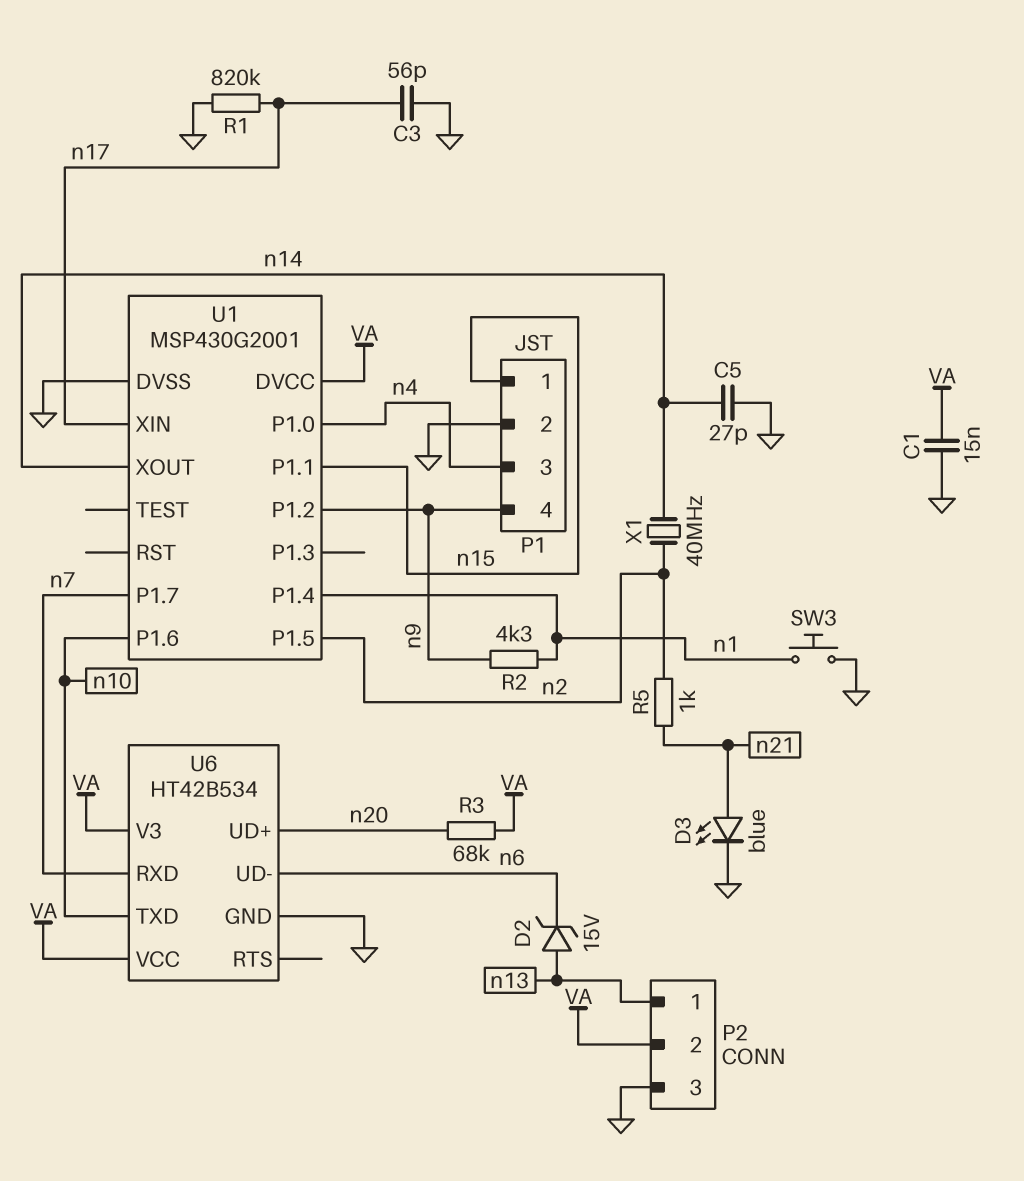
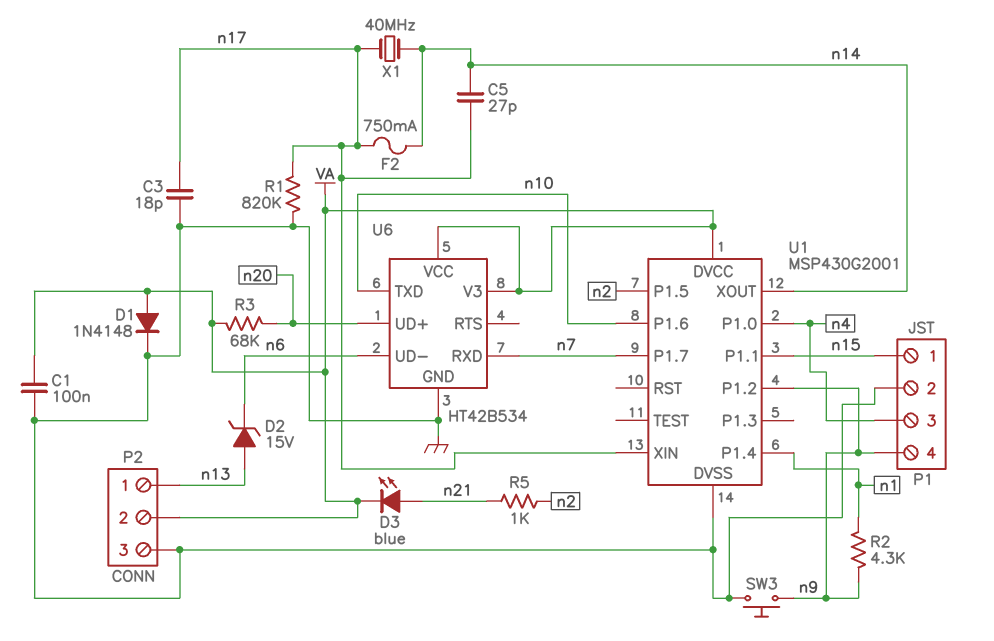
C1: 15nF (GND, VA) -> 100nF (GND, VA)
C3: 56pF (GND, n17) -> 18pF (GND, n17)
C5: 27pF (GND, n14) -> 27pF (n14, n17)
D1: none -> diode 1N4148 (A VA, K GND)
D3: LED blue (A n21, K GND) -> LED blue (A n21, K VA)
F2: none -> 750mA (n14, n17)
SW3: button (GND, n1) -> button (GND, n9)
X1: 40MHz (n2, n14) -> 40MHz (n14, n17)

